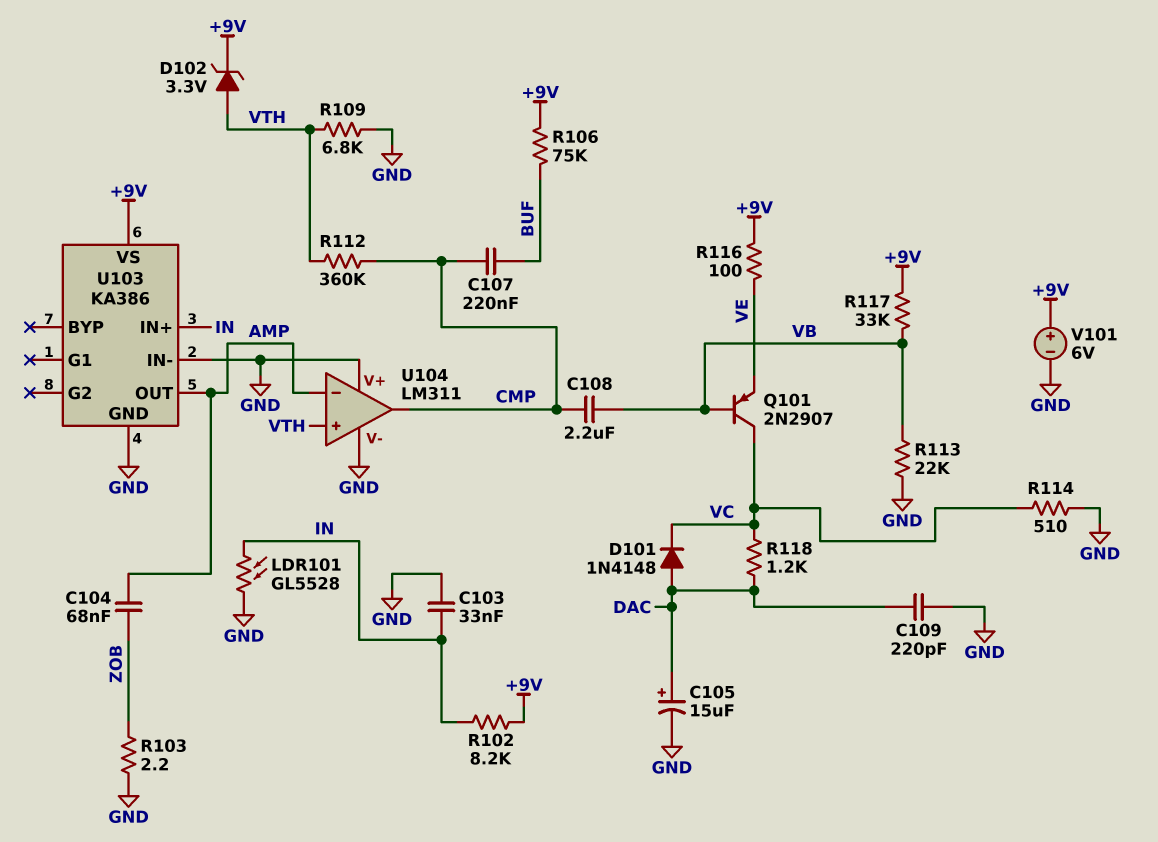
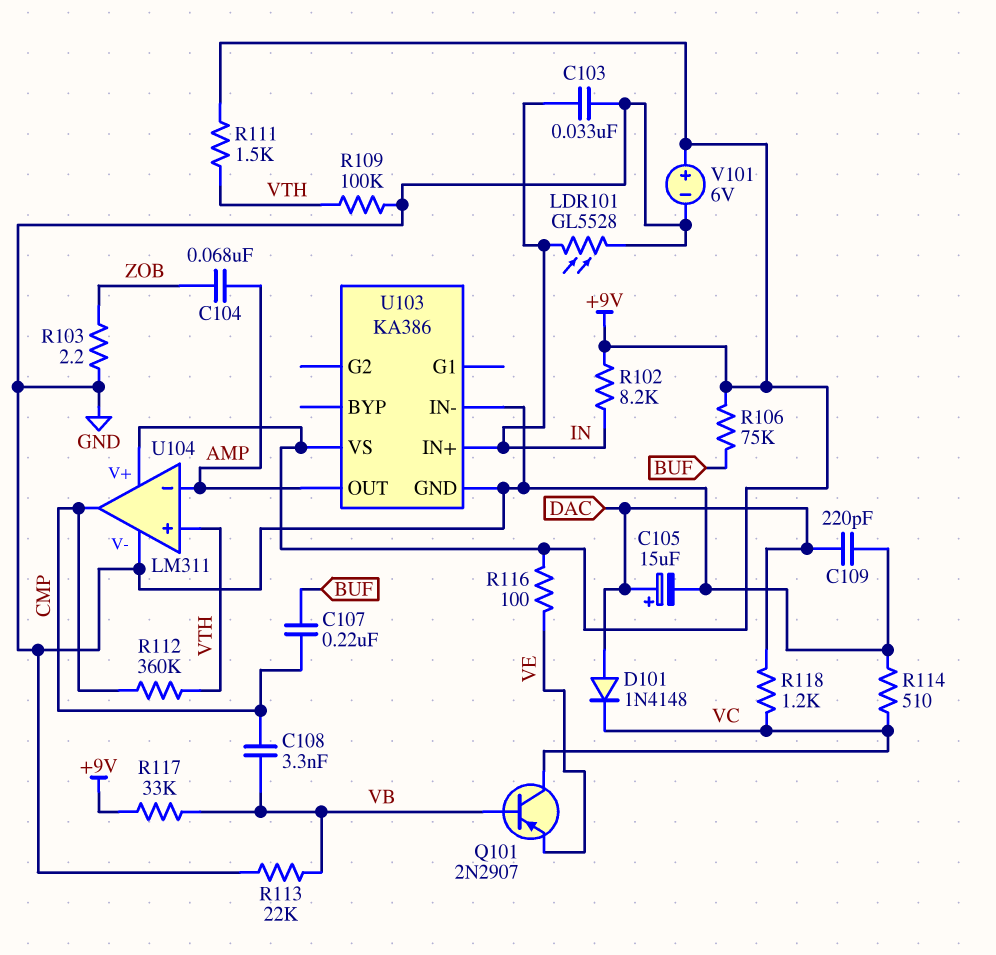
C108: 2.2uF (CMP, VB) -> 3.3nF (CMP, VB)
D102: zener 3.3V (A VTH, K +9V) -> none
R109: 6.8k (GND, VTH) -> 100k (GND, VTH)
R111: none -> 1.5k (+9V, VTH)
U104 pin V+: GND -> +9V

